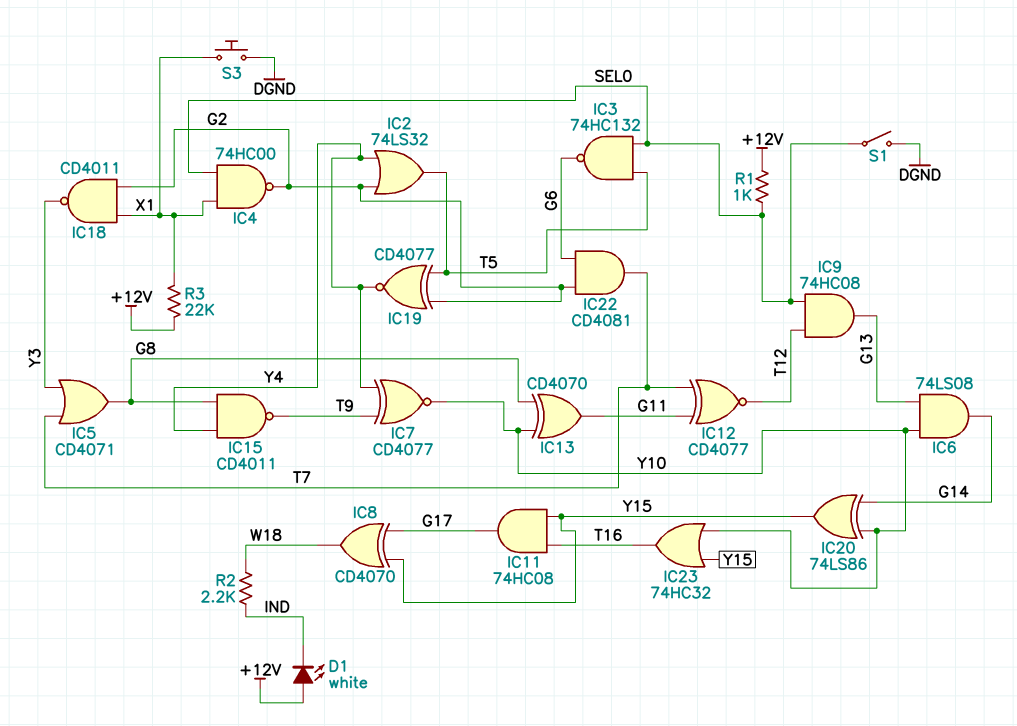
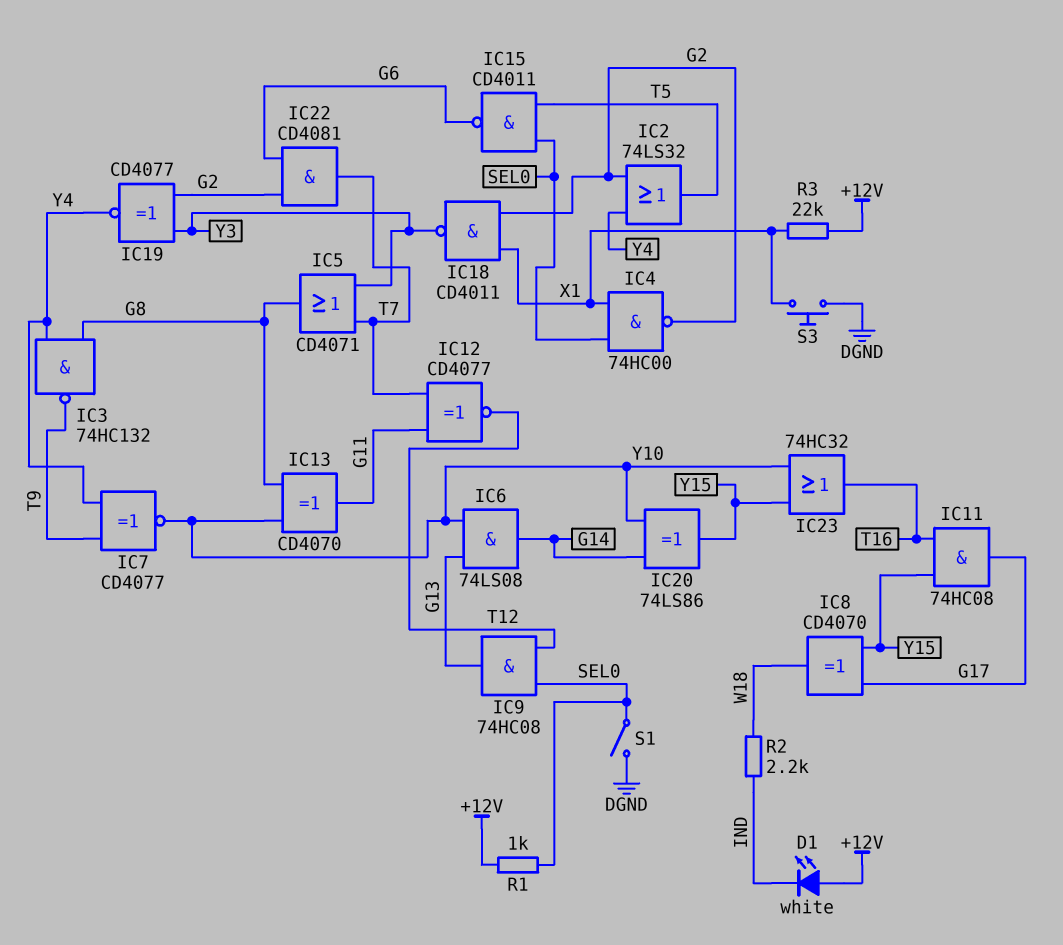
IC3: NAND 74HC132 (in SEL0, in T5, out G6) -> NAND 74HC132 (in G8, in Y4, out T9)
IC15: NAND CD4011 (in G8, in Y4, out T9) -> NAND CD4011 (in SEL0, in T5, out G6)
IC19: XNOR CD4077 (in G2, in T5, out Y4) -> XNOR CD4077 (in G2, in Y3, out Y4)

